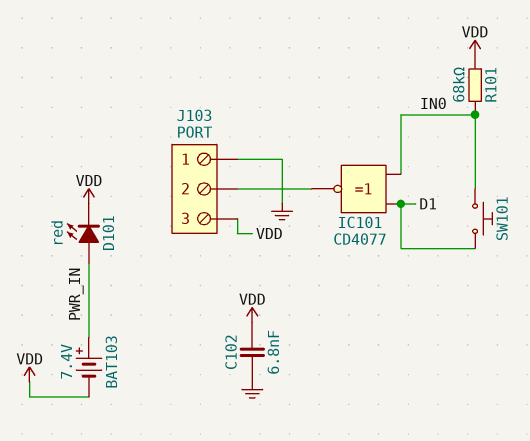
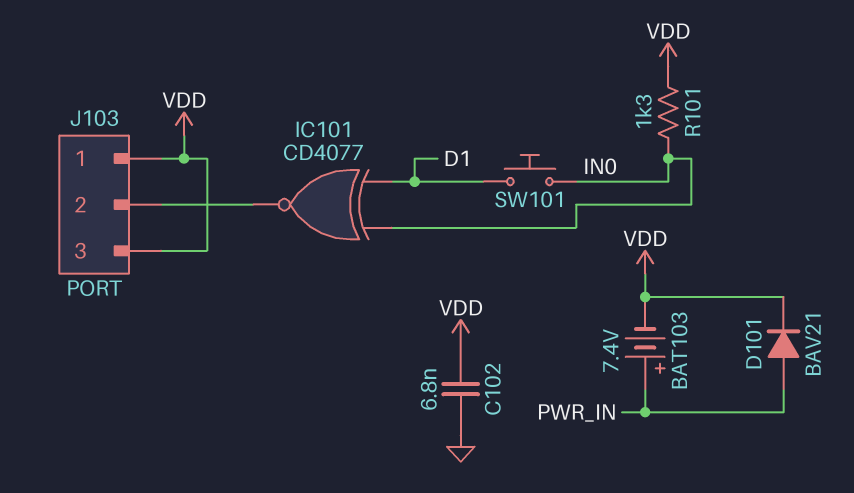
D101: LED red (A PWR_IN, K VDD) -> diode BAV21 (A PWR_IN, K VDD)
J103 pin 1: GND -> VDD
R101: 68k (IN0, VDD) -> 1.3k (IN0, VDD)

